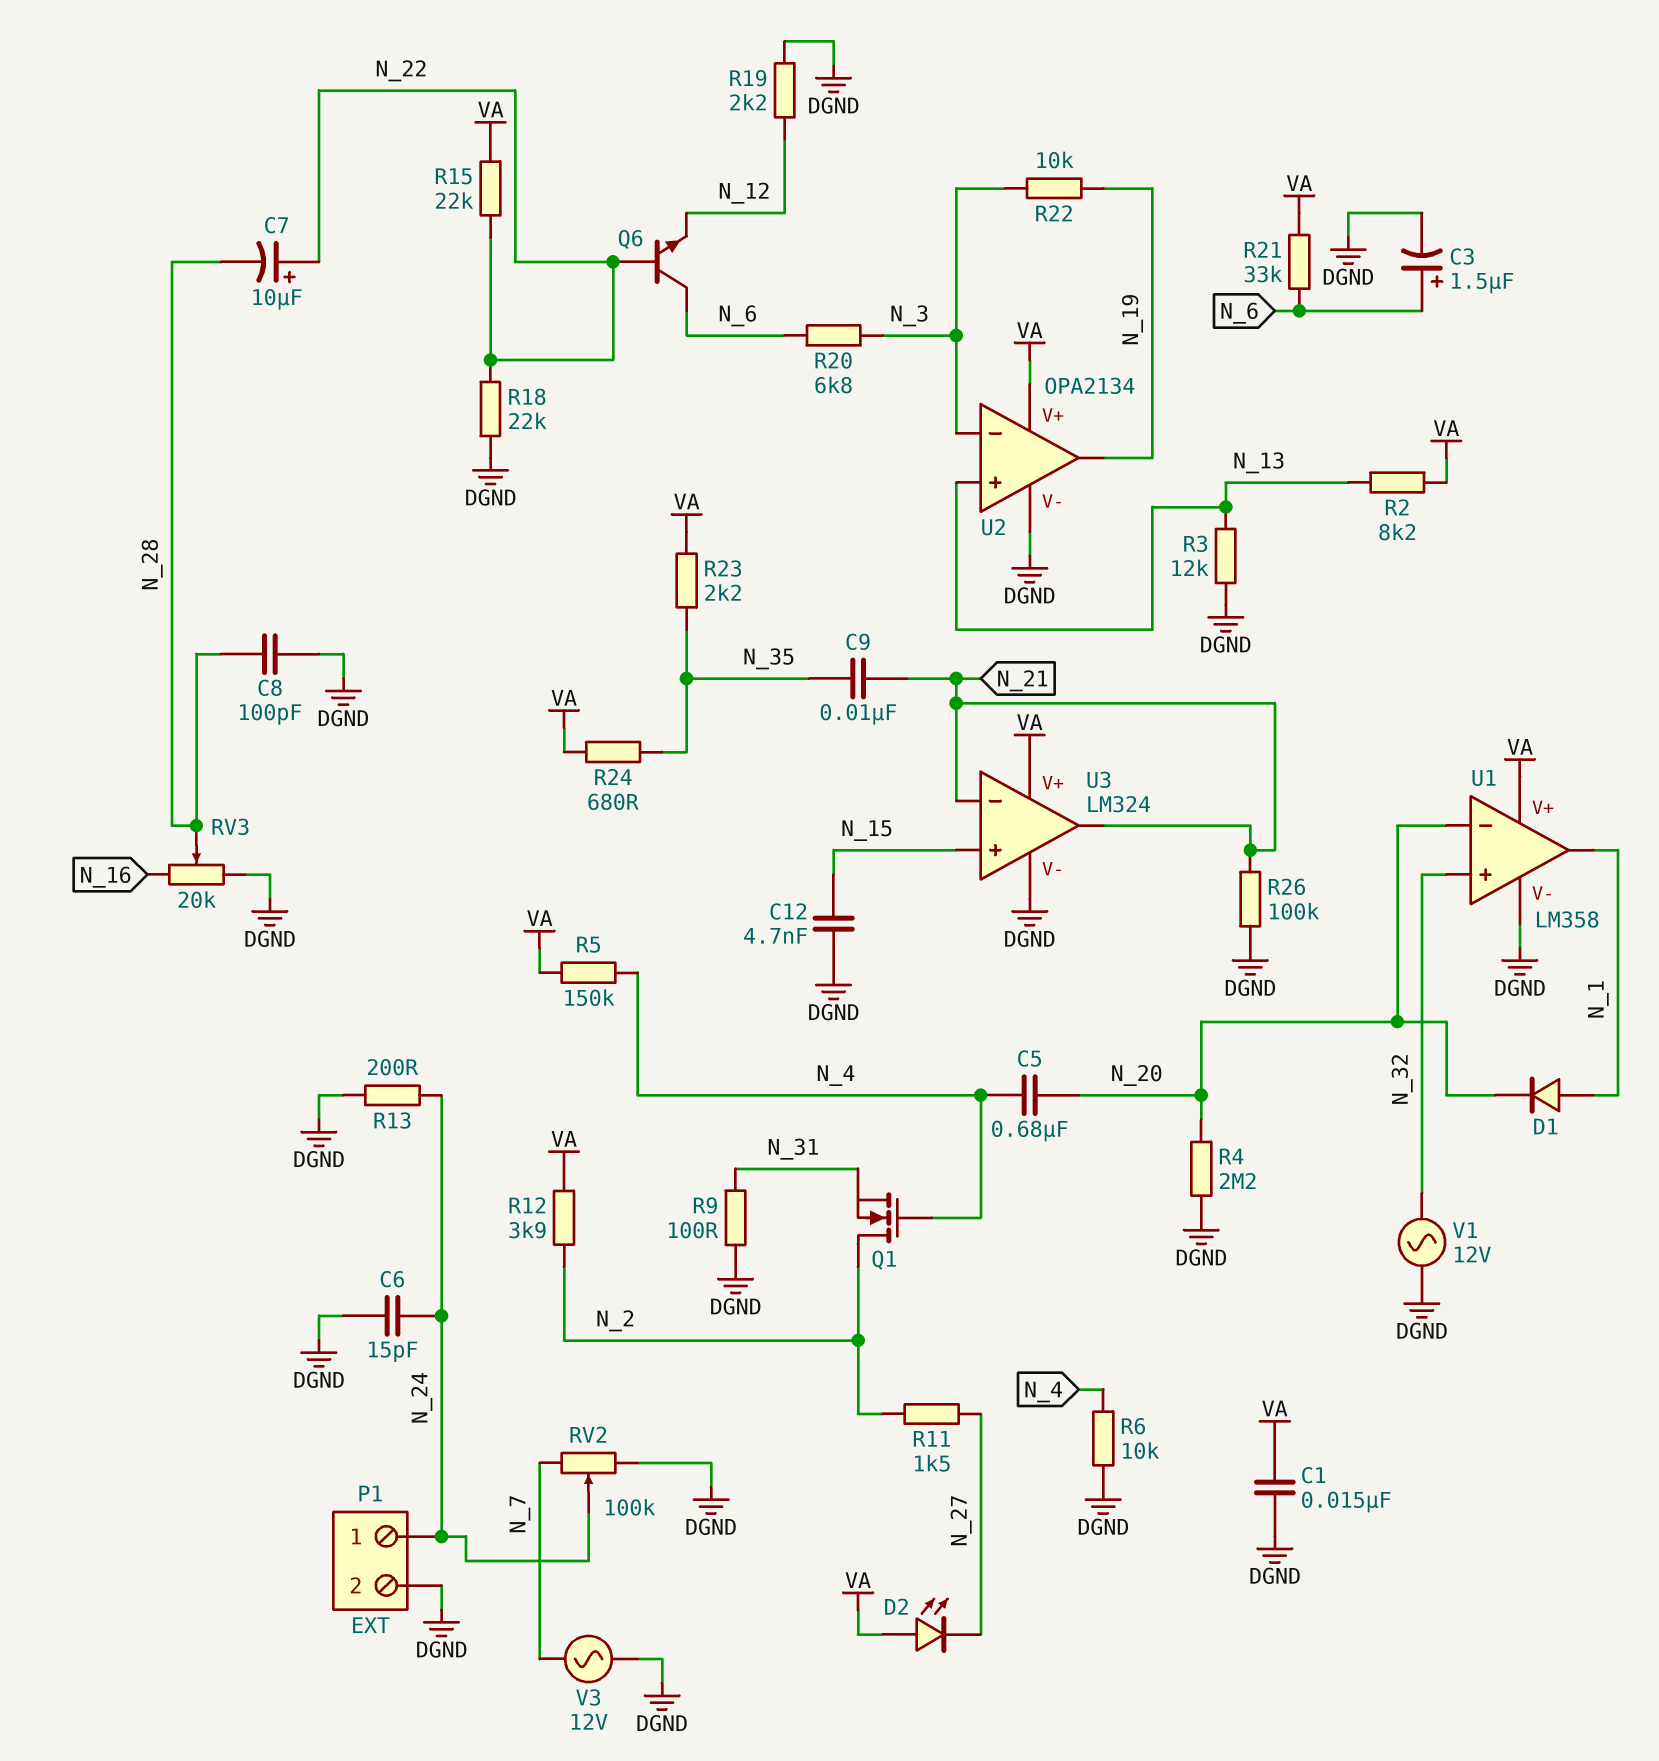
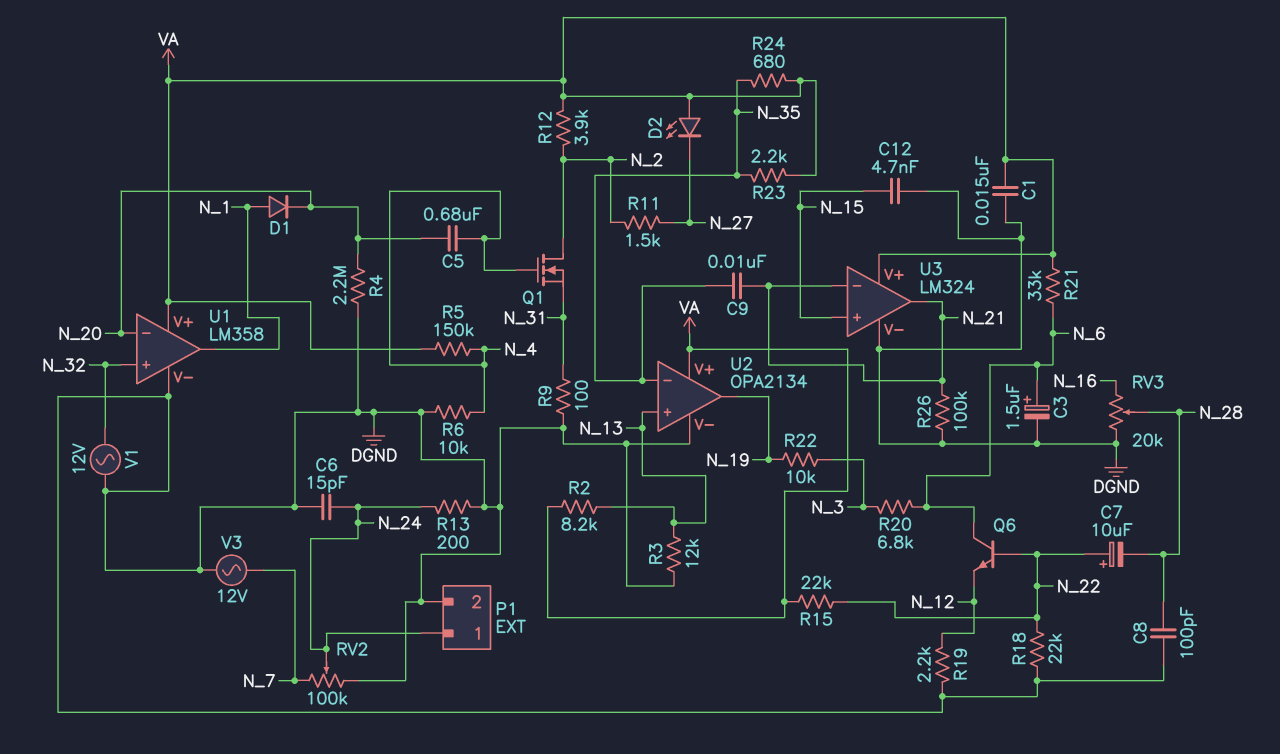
U2 pin in-: N_3 -> N_35

